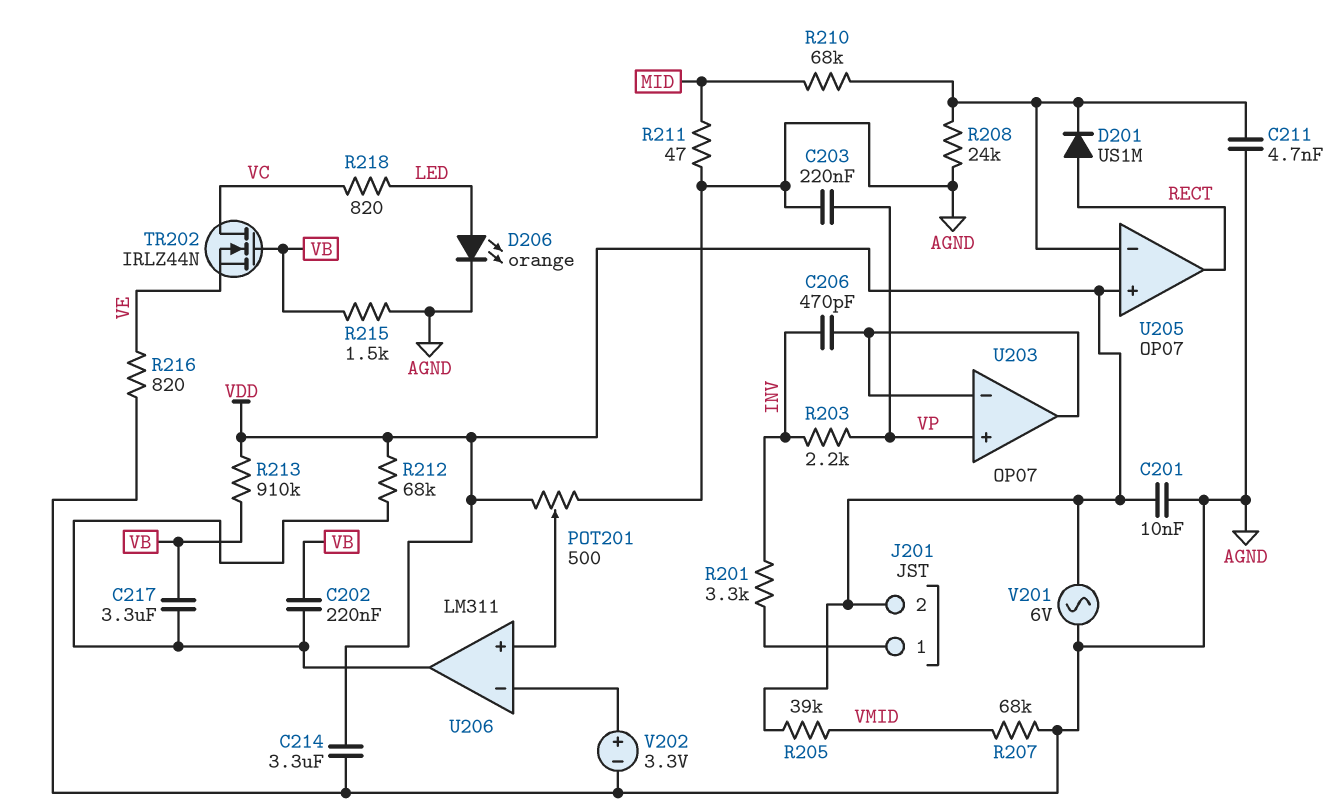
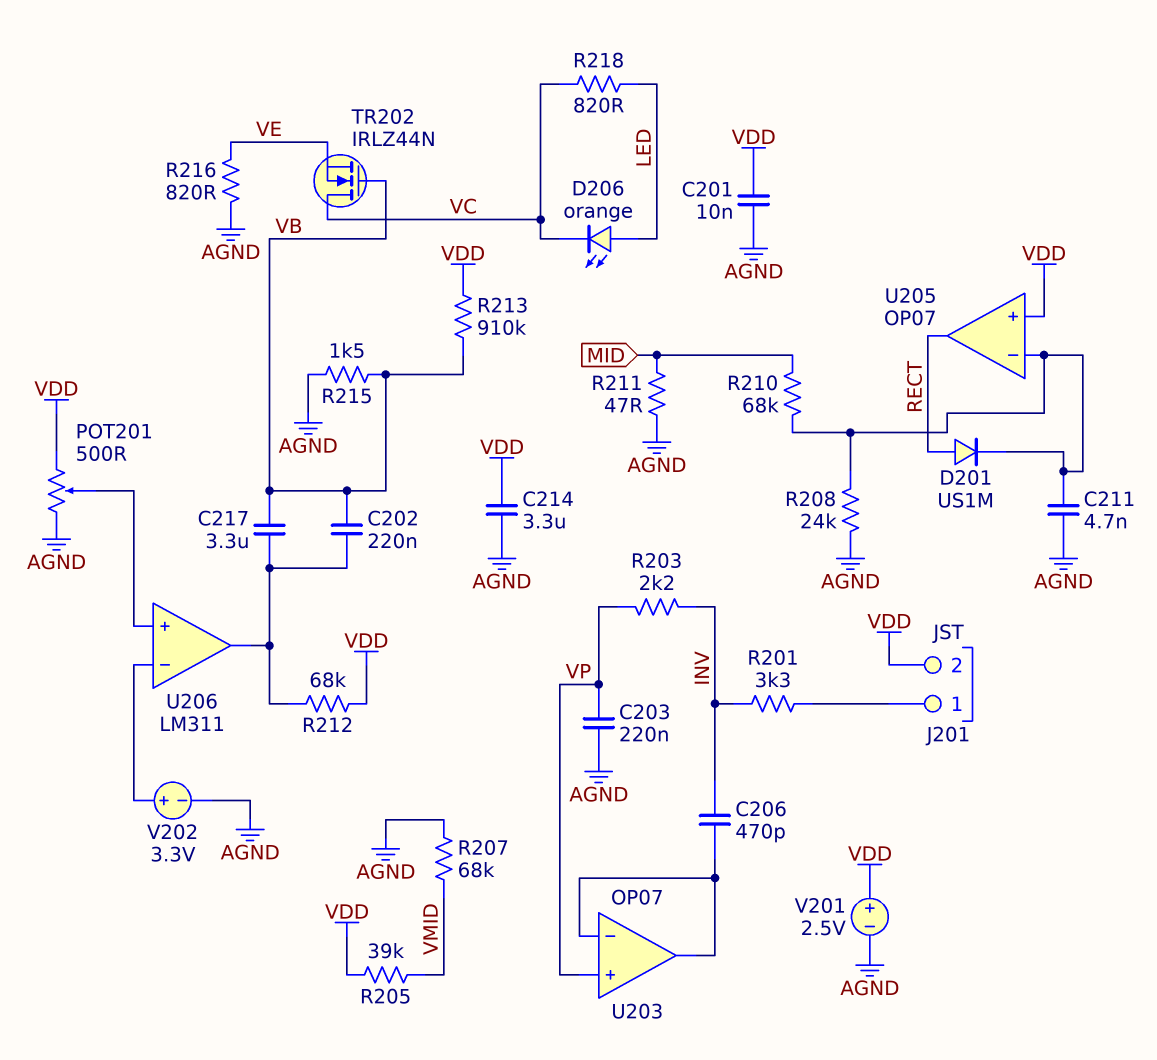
D206: LED orange (A LED, K AGND) -> LED orange (A LED, K VC)
V201: AC 6V (AGND, VDD) -> 2.5V (plus VDD, minus AGND)

